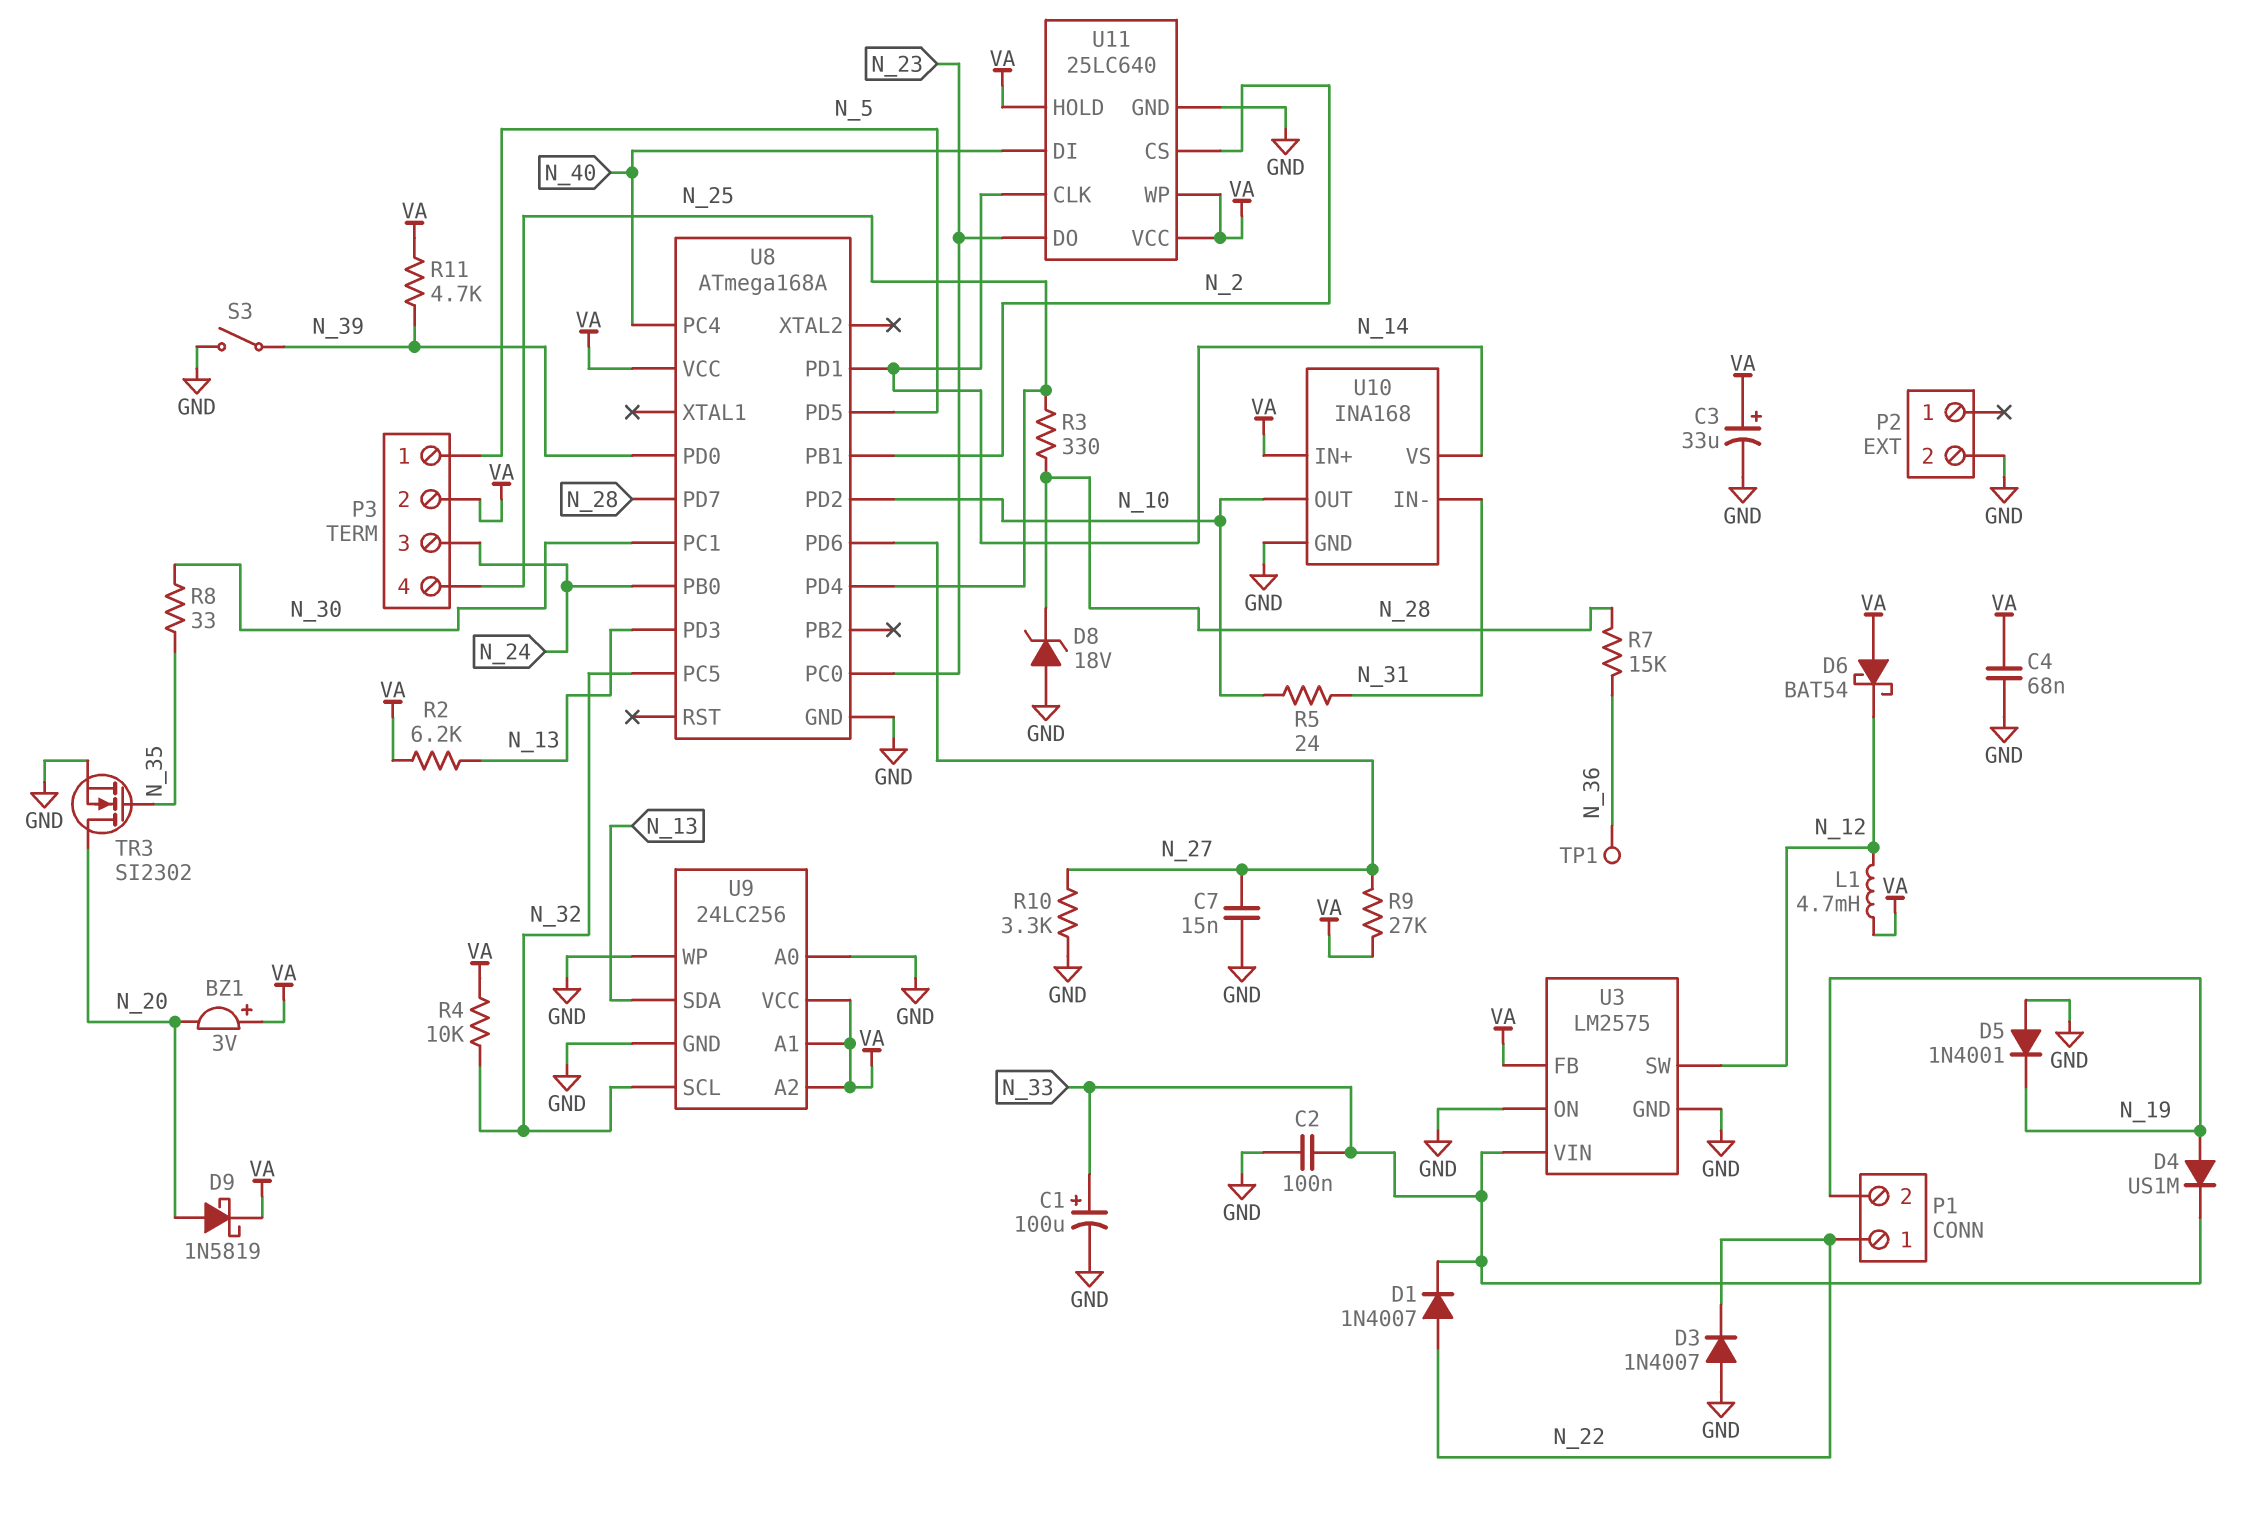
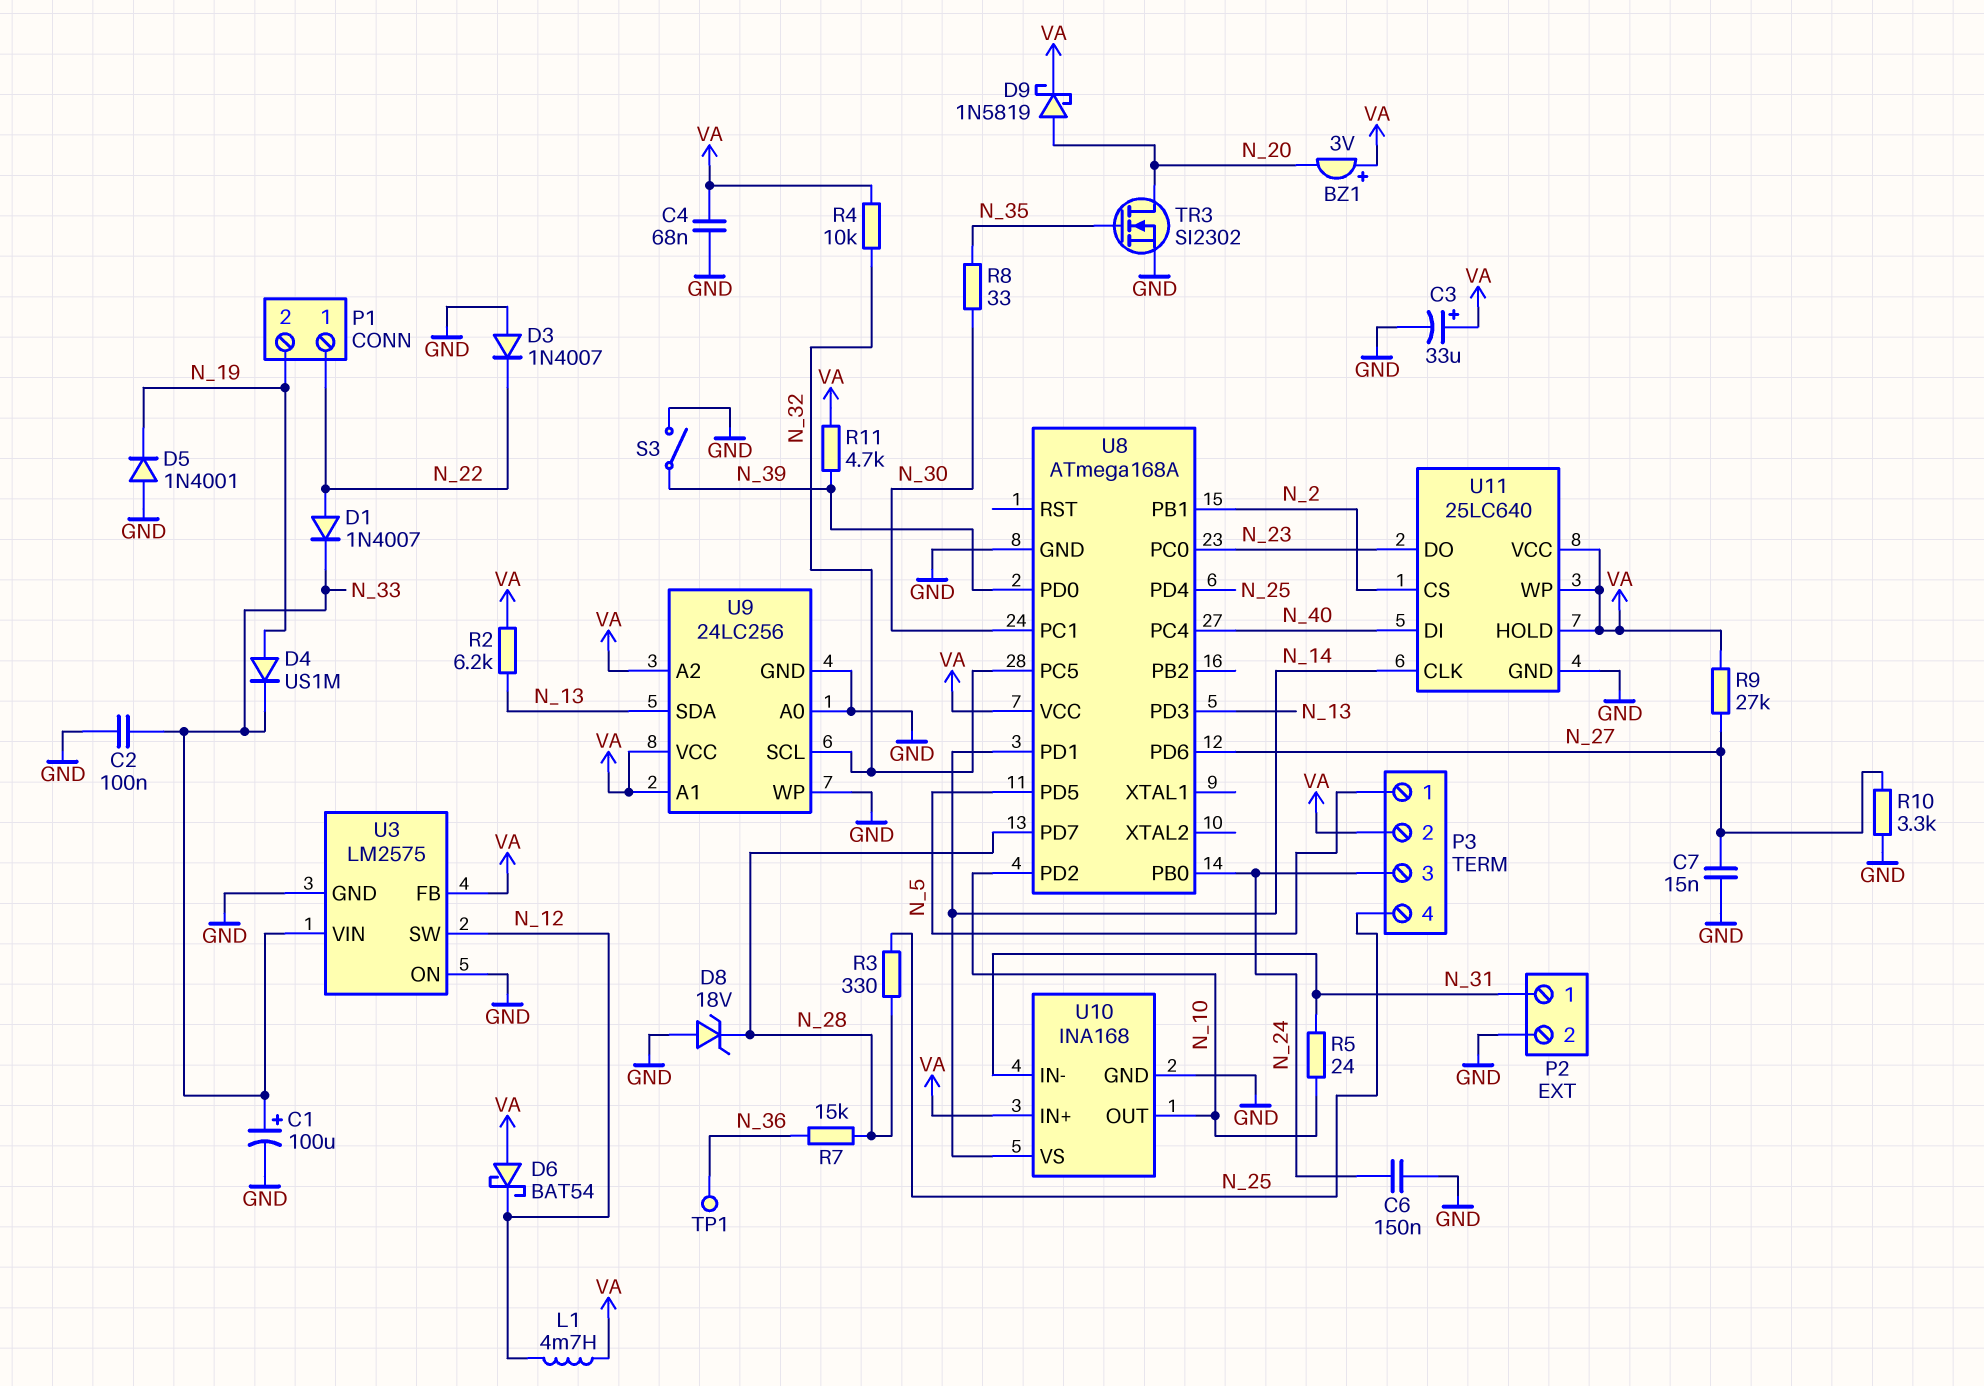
C6: none -> 150nF (GND, N_24)
P2 pin 1: none -> N_31

